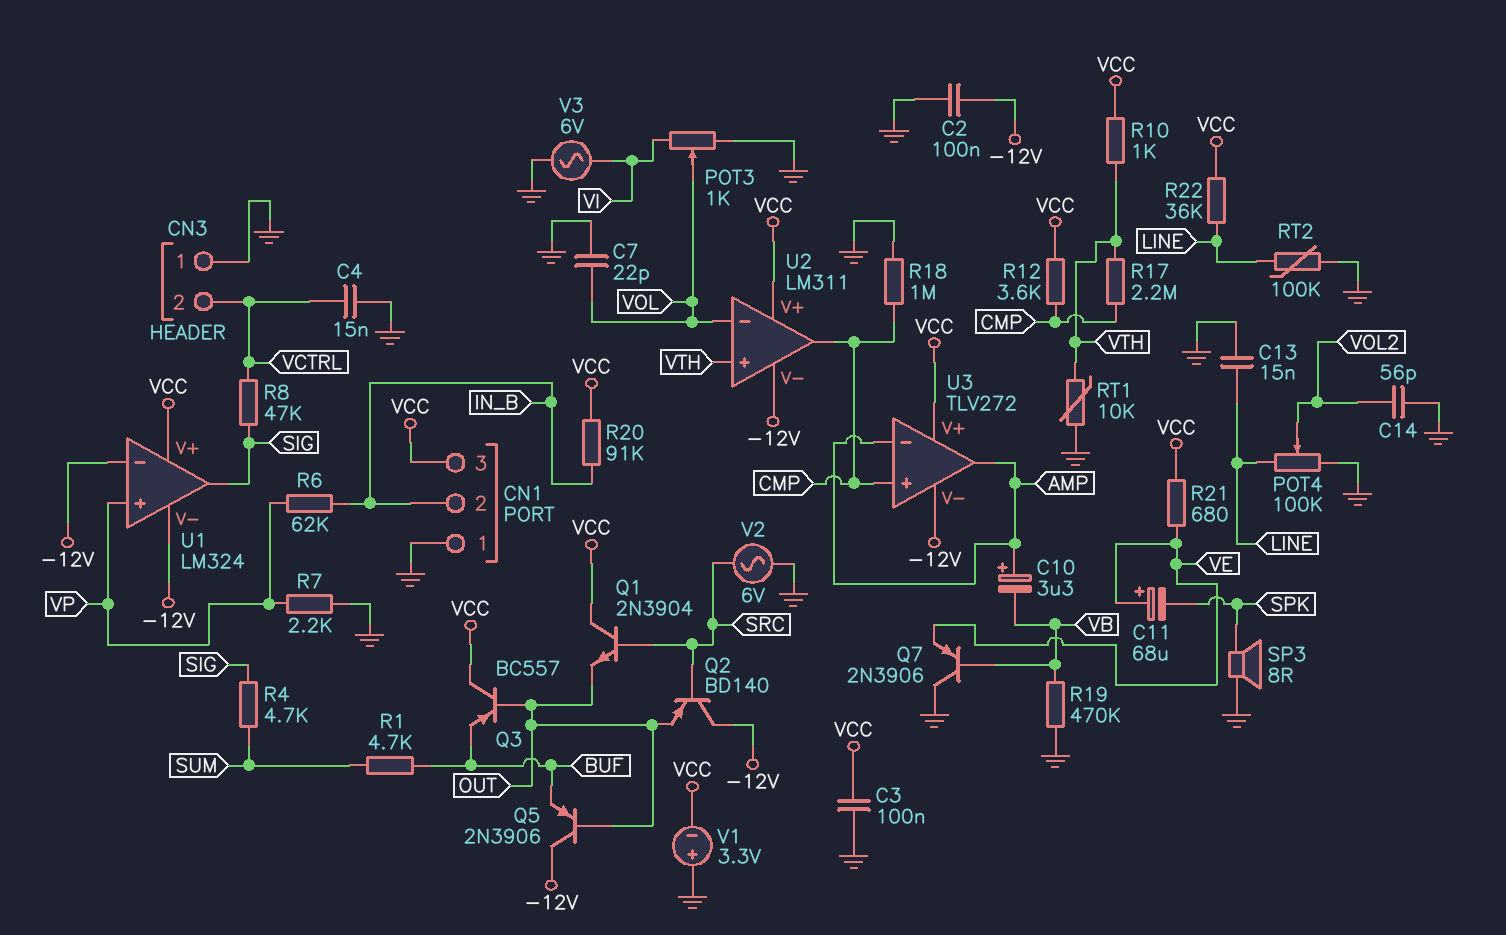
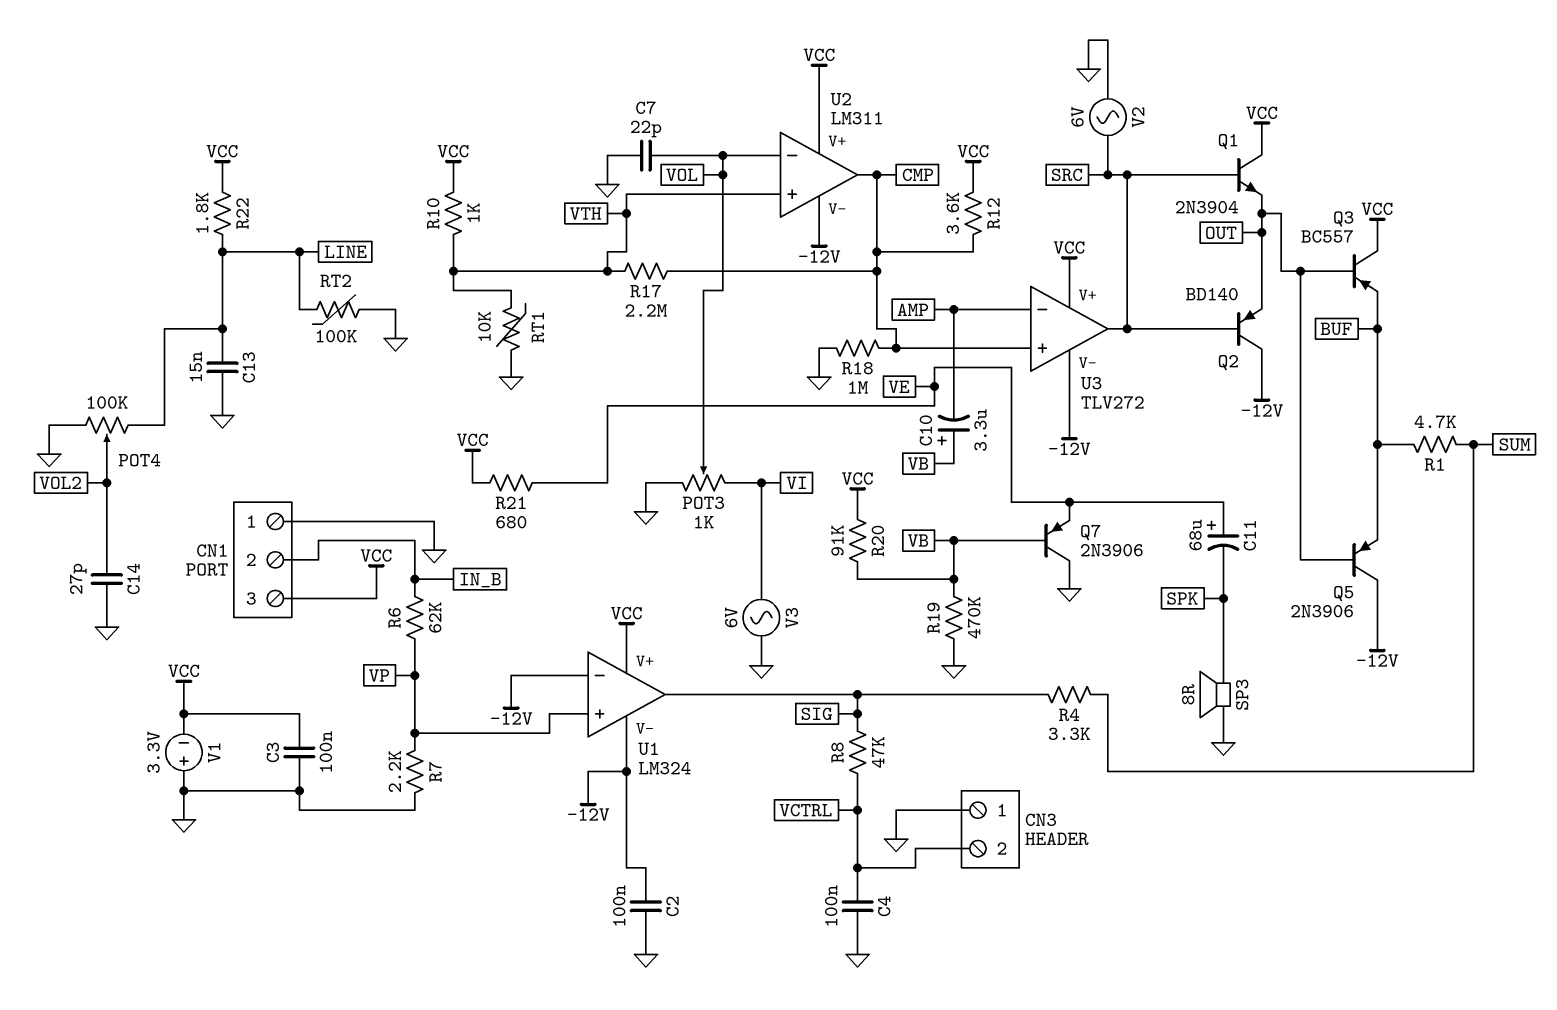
C4: 15nF (GND, VCTRL) -> 100nF (GND, VCTRL)
C10: 3.3uF (plus AMP, minus VB) -> 3.3uF (plus VB, minus AMP)
C14: 56pF (GND, VOL2) -> 27pF (GND, VOL2)
R4: 4.7k (SIG, SUM) -> 3.3k (SIG, SUM)
R20: 91k (IN_B, VCC) -> 91k (VB, VCC)
R22: 36k (LINE, VCC) -> 1.8k (LINE, VCC)
U3 pin out: AMP -> SRC

